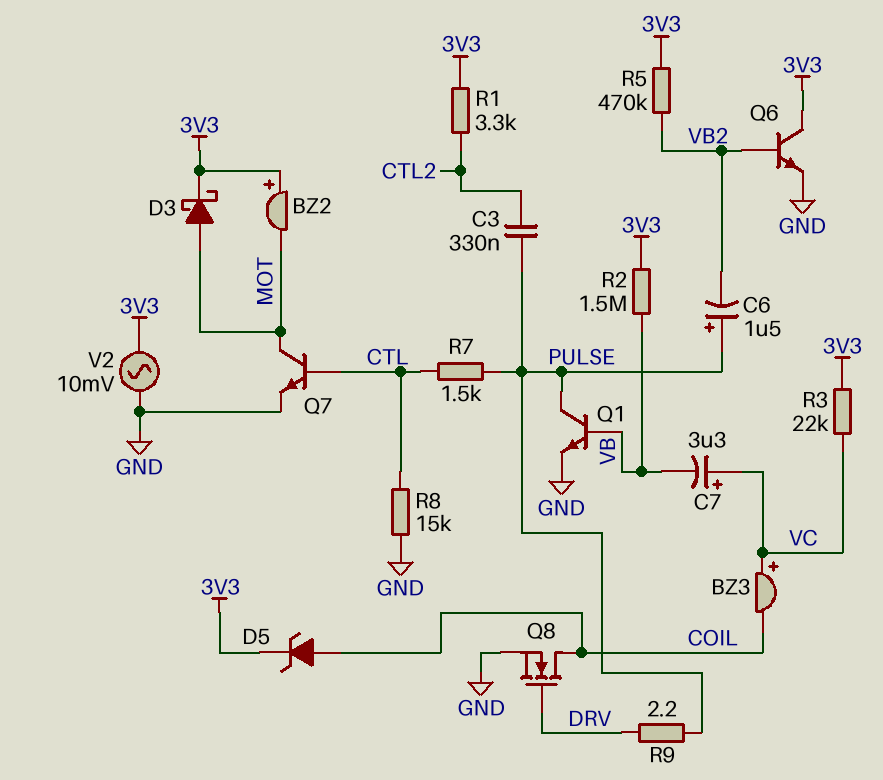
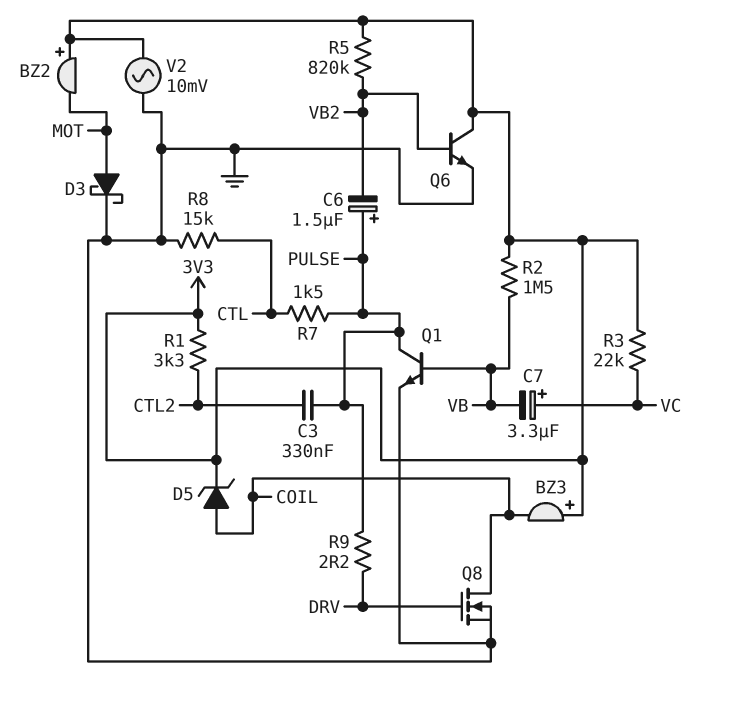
BZ3: buzzer (plus VC, minus COIL) -> buzzer (plus 3V3, minus COIL)
D3: schottky (A MOT, K 3V3) -> schottky (A MOT, K GND)
Q7: NPN (B CTL, C MOT, E GND) -> none
R5: 470k (3V3, VB2) -> 820k (3V3, VB2)

